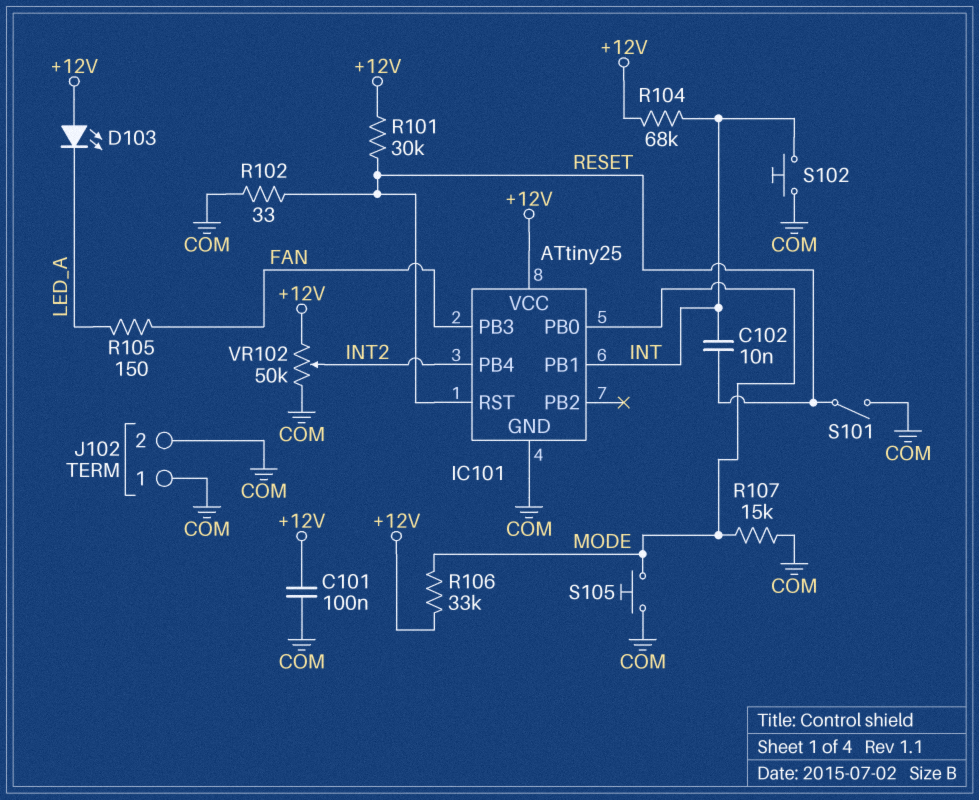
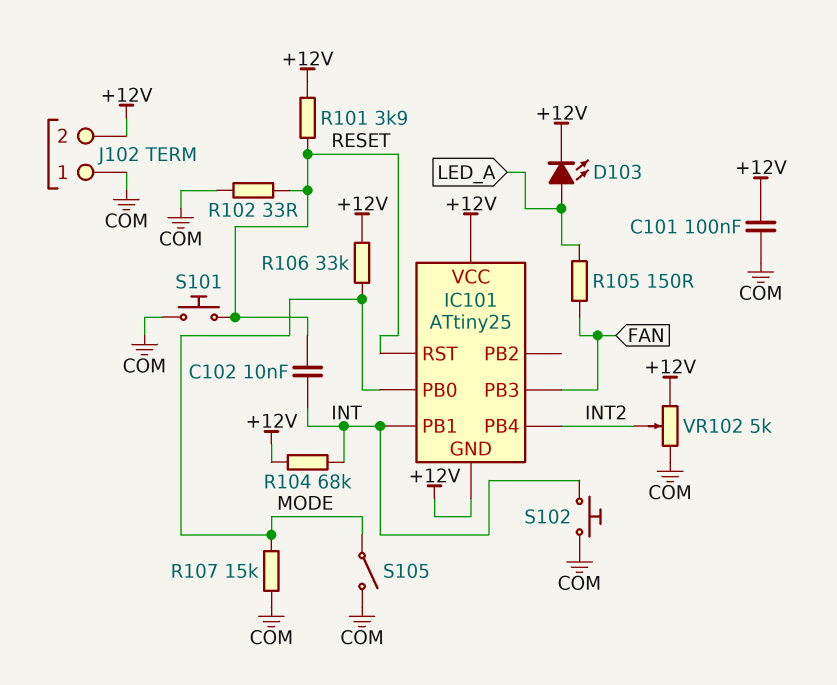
D103: LED (A +12V, K LED_A) -> LED (A LED_A, K +12V)
IC101 pin GND: COM -> +12V
J102 pin 2: COM -> +12V
R101: 30k (+12V, RESET) -> 3.9k (+12V, RESET)
S101: switch (COM, RESET) -> button (COM, RESET)
S105: button (COM, MODE) -> switch (COM, MODE)
VR102: 50k (+12V, COM, wiper INT2) -> 5k (+12V, COM, wiper INT2)

